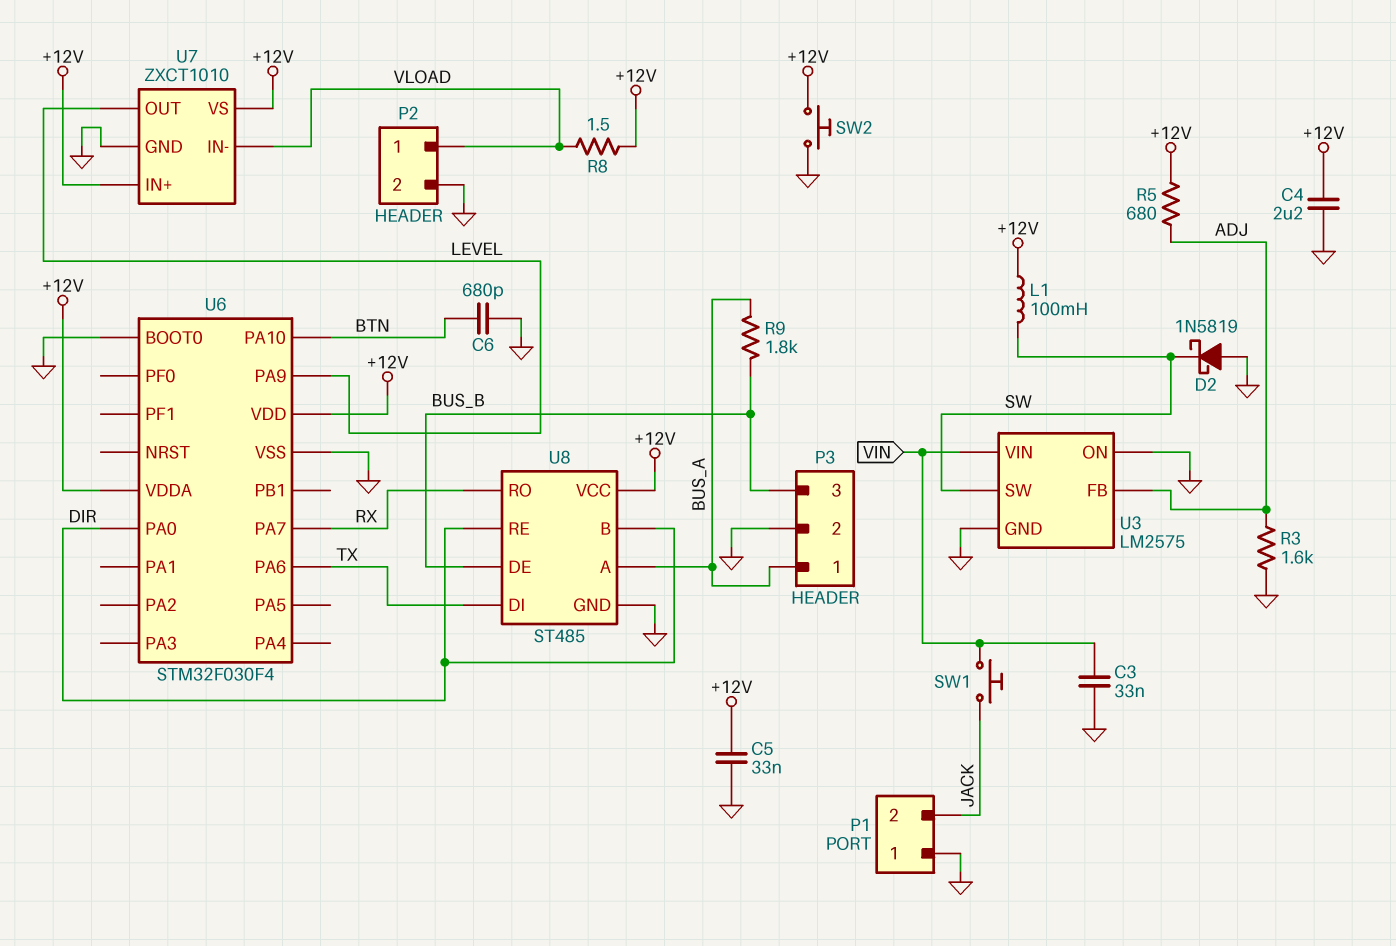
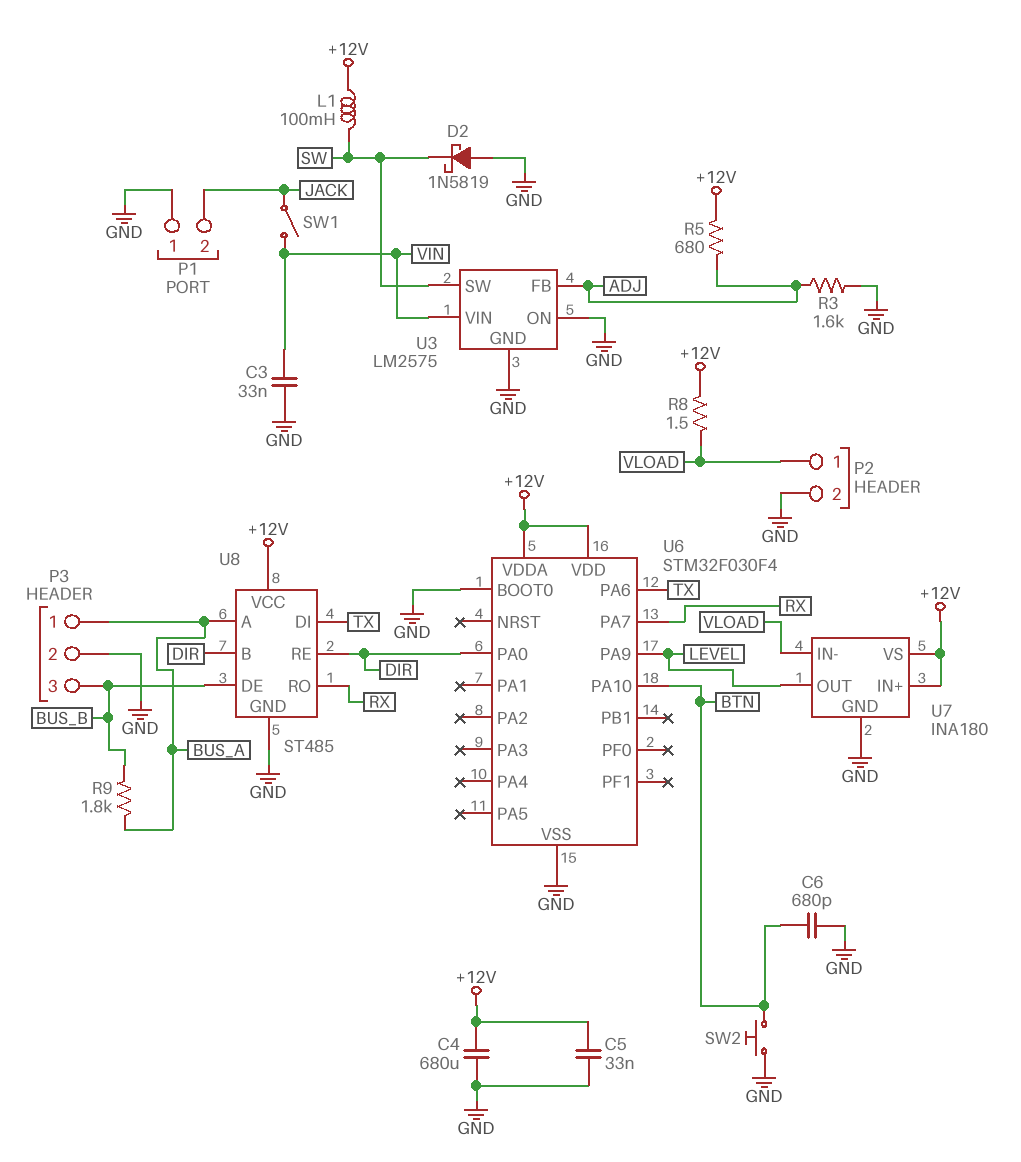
C4: 2.2uF (+12V, GND) -> 680uF (+12V, GND)
SW1: button (JACK, VIN) -> switch (JACK, VIN)
SW2: button (+12V, GND) -> button (BTN, GND)
U7: ZXCT1010 -> INA180

